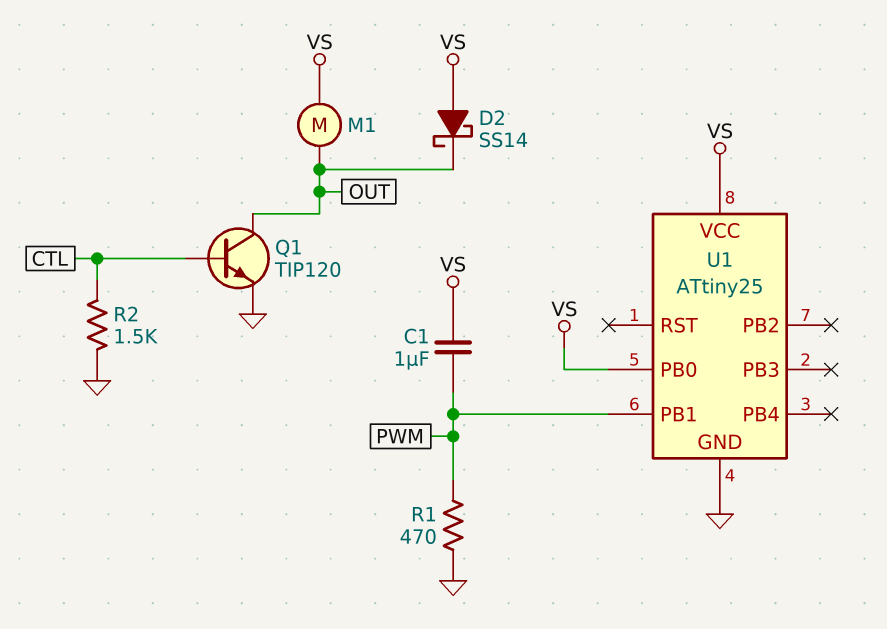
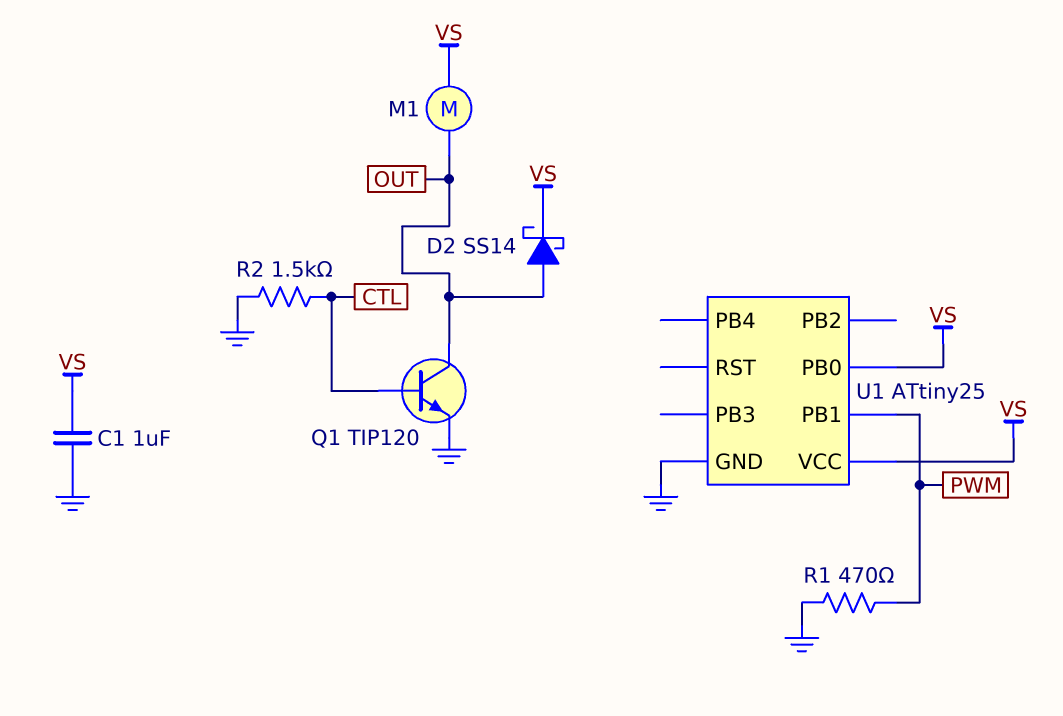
C1: 1uF (PWM, VS) -> 1uF (GND, VS)
D2: schottky SS14 (A VS, K OUT) -> schottky SS14 (A OUT, K VS)

